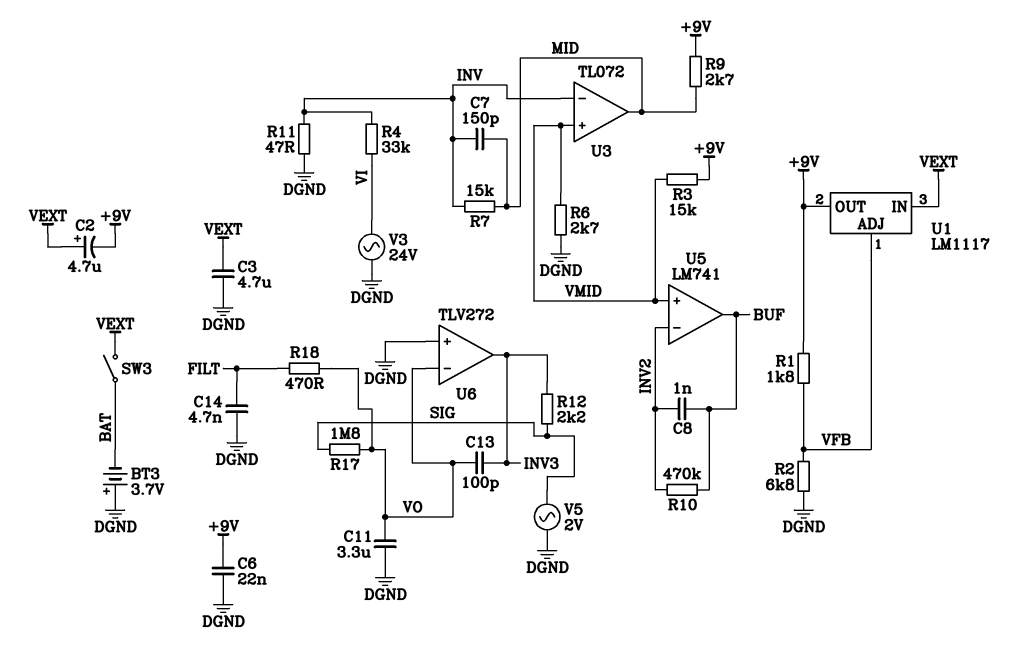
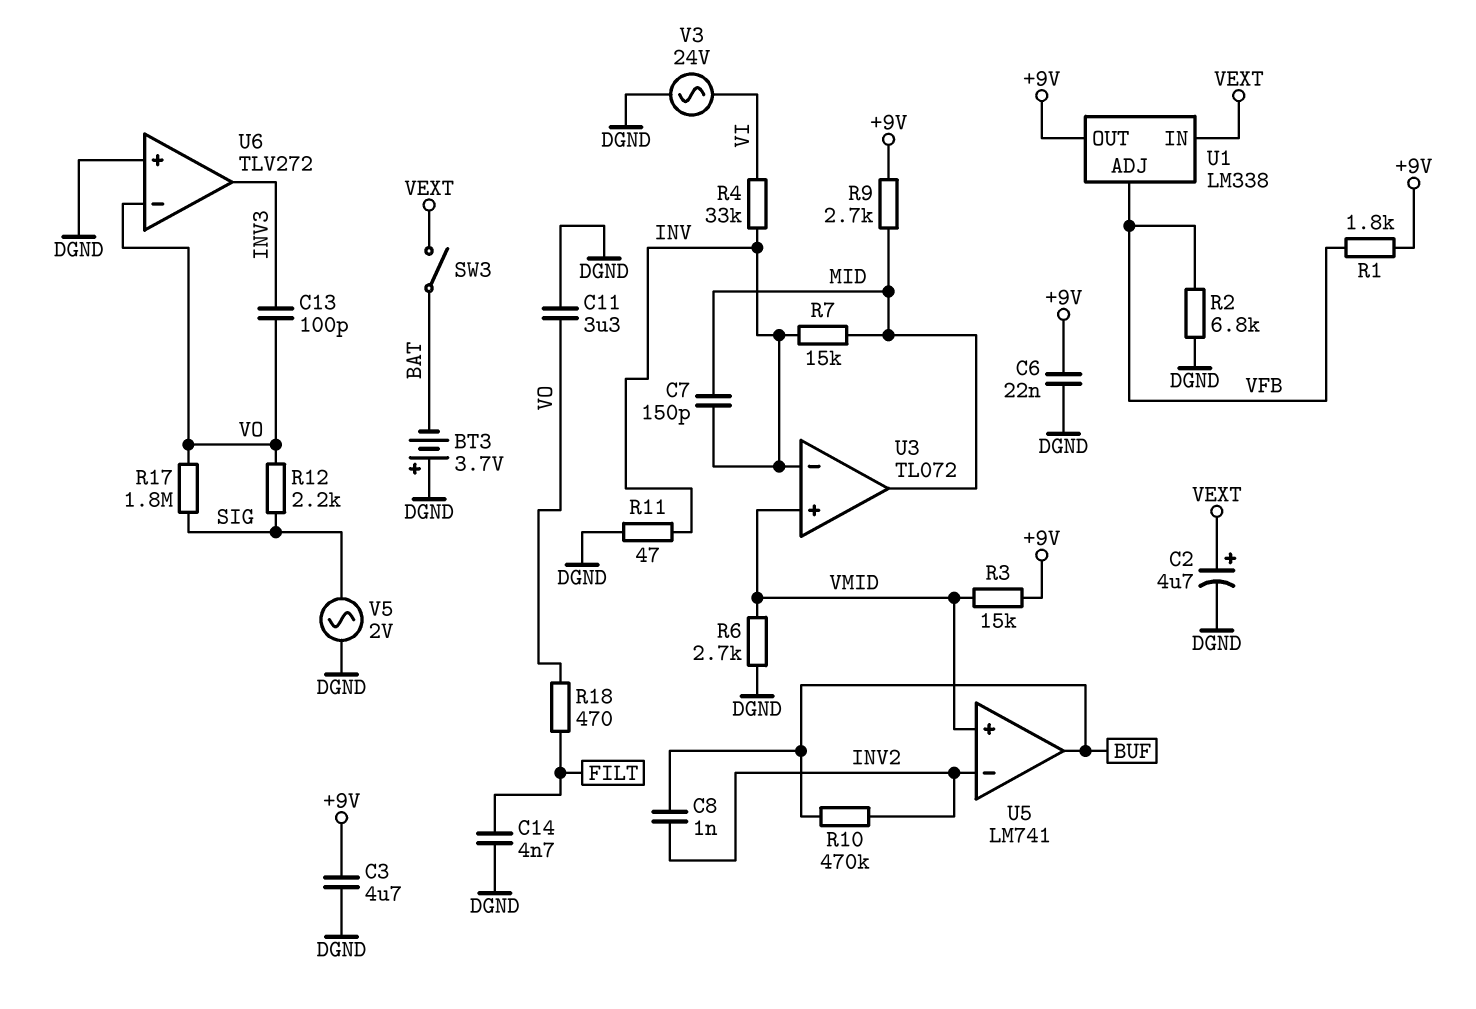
C2: 4.7uF (plus VEXT, minus +9V) -> 4.7uF (plus VEXT, minus DGND)
C3: 4.7uF (DGND, VEXT) -> 4.7uF (+9V, DGND)
R12: 2.2k (INV3, SIG) -> 2.2k (SIG, VO)
U1: LM1117 -> LM338

